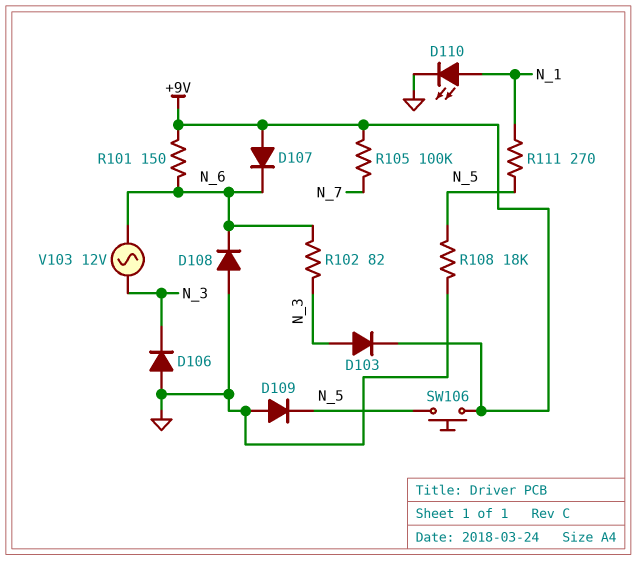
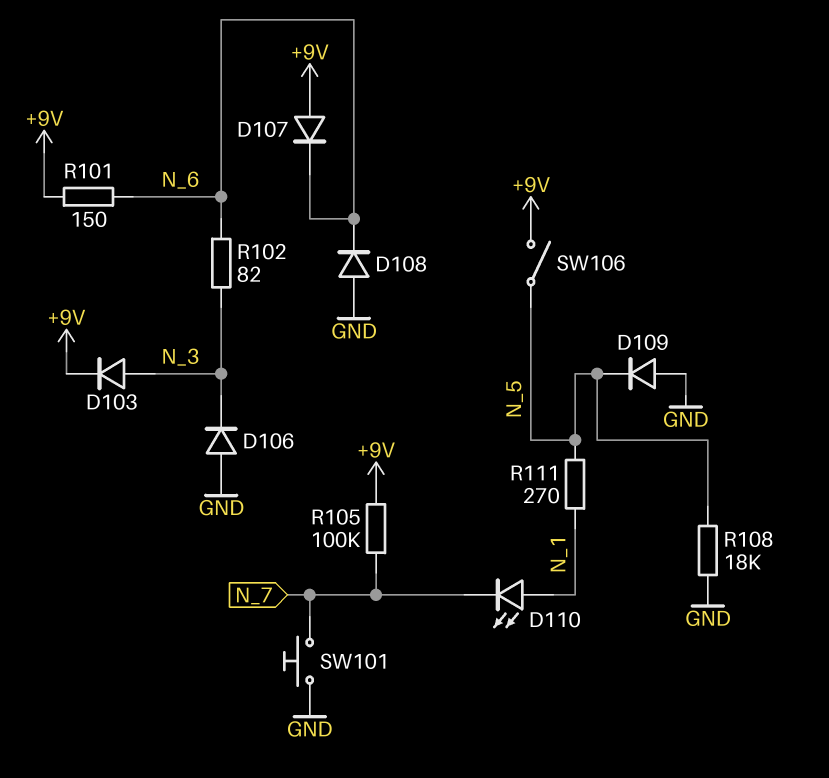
D110: LED (A N_1, K GND) -> LED (A N_1, K N_7)
SW101: none -> button (GND, N_7)
SW106: button (+9V, N_5) -> switch (+9V, N_5)
V103: AC 12V (N_3, N_6) -> none

